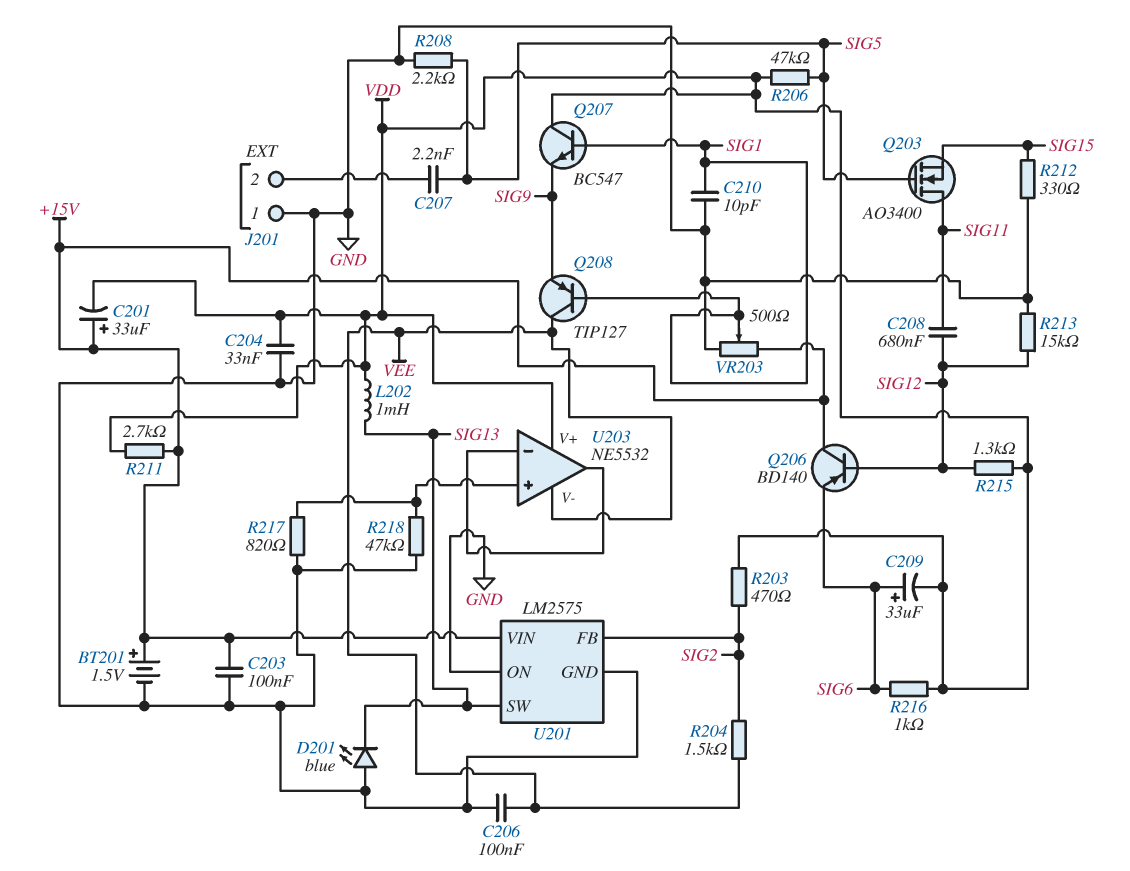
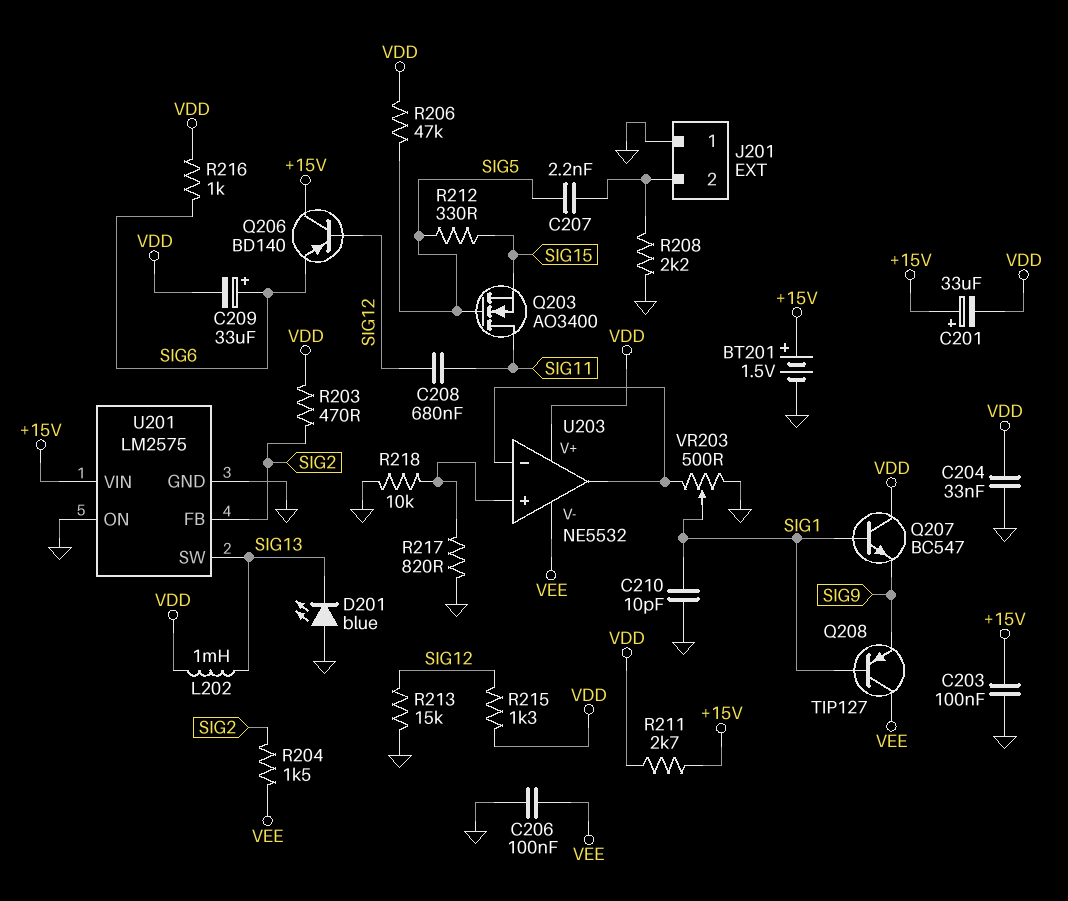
R208: 2.2k (GND, SIG5) -> 2.2k (GND, J201/2)
R212: 330 (GND, SIG15) -> 330 (SIG5, SIG15)
R218: 47k (GND, U203/in+) -> 10k (GND, U203/in+)
VR203: 500 (+15V, GND, wiper SIG1) -> 500 (GND, U203/in-, wiper SIG1)

